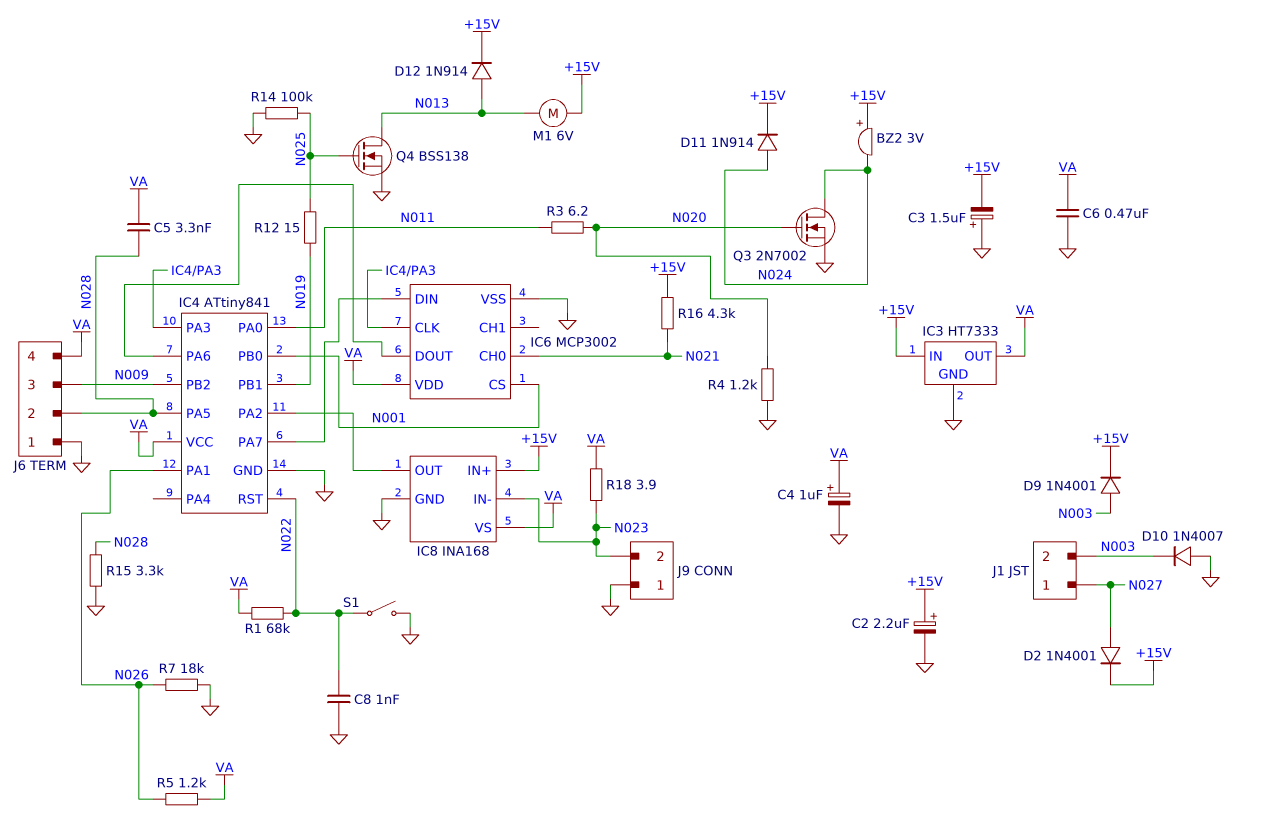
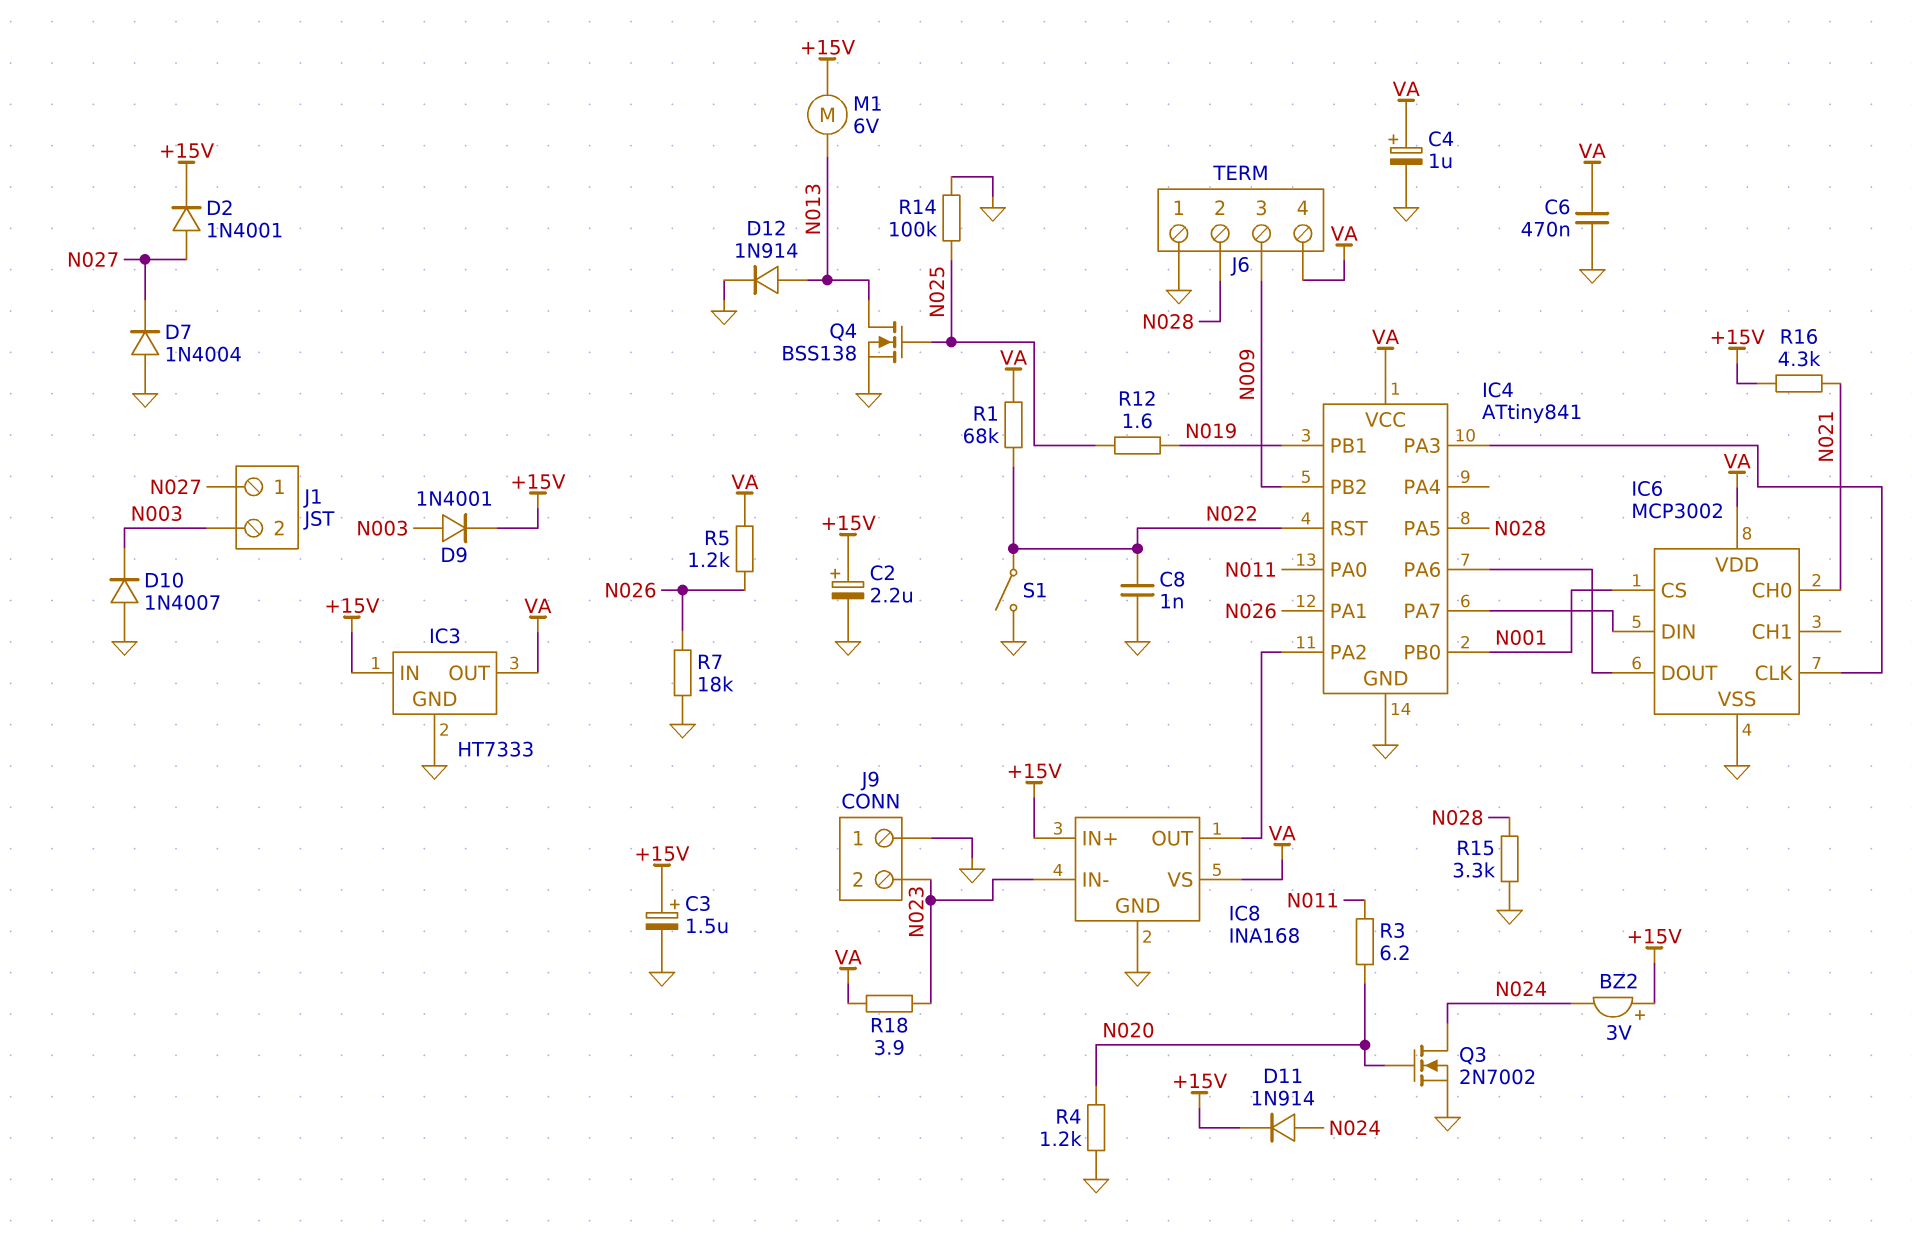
C3: 1.5uF (plus GND, minus +15V) -> 1.5uF (plus +15V, minus GND)
C5: 3.3nF (N028, VA) -> none
D7: none -> diode 1N4004 (A GND, K N027)
D12: diode 1N914 (A N013, K +15V) -> diode 1N914 (A N013, K GND)
R12: 15 (N019, N025) -> 1.6 (N019, N025)

